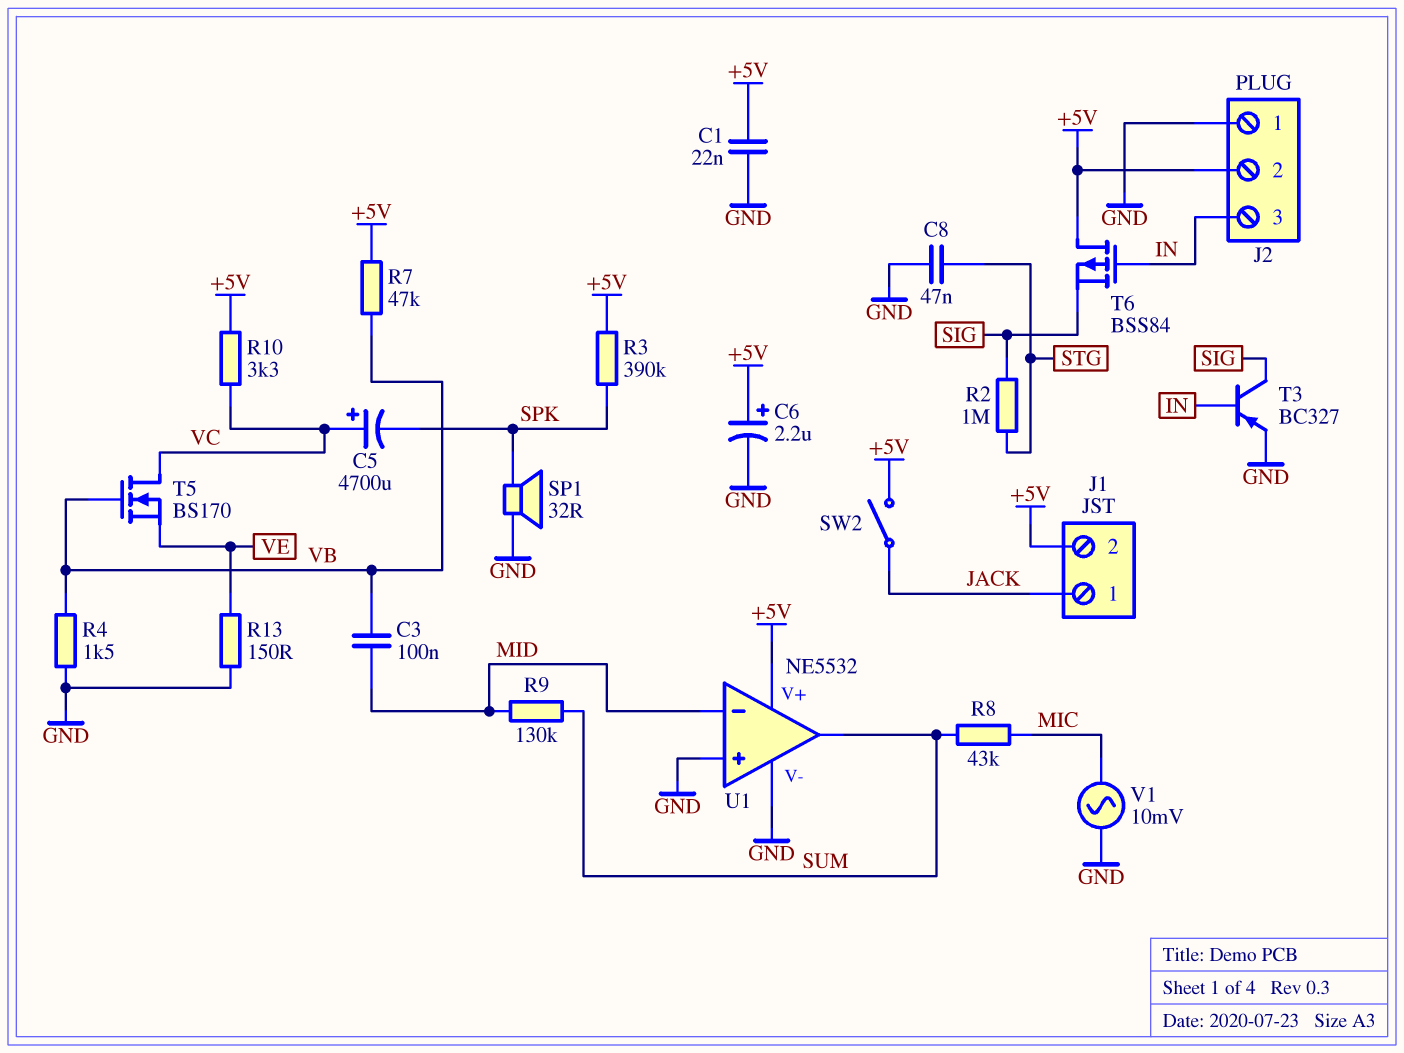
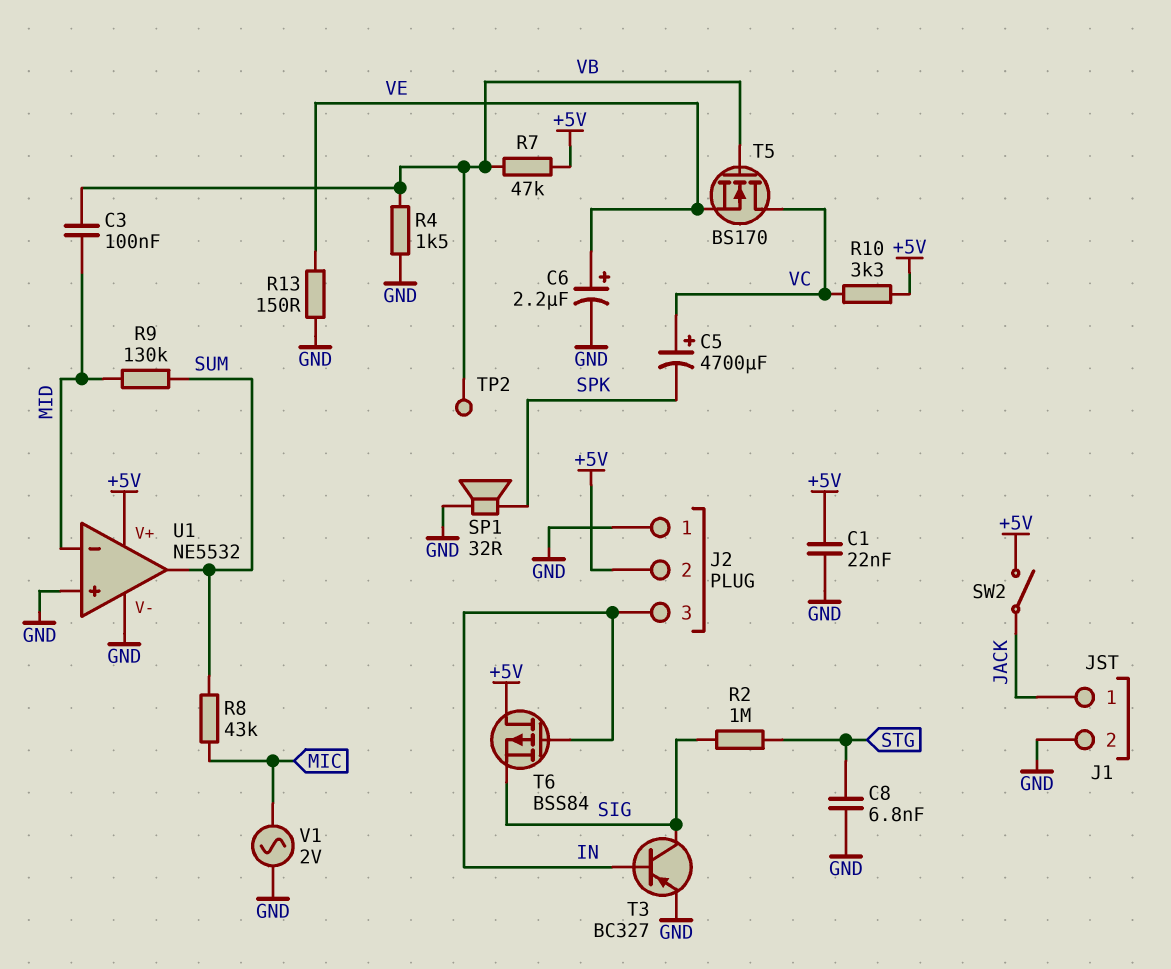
C6: 2.2uF (plus +5V, minus GND) -> 2.2uF (plus VE, minus GND)
C8: 47nF (GND, STG) -> 6.8nF (GND, STG)
J1 pin 2: +5V -> GND
R3: 390k (+5V, SPK) -> none
TP2: none -> test point (VB)
V1: AC 10mV (GND, MIC) -> AC 2V (GND, MIC)

